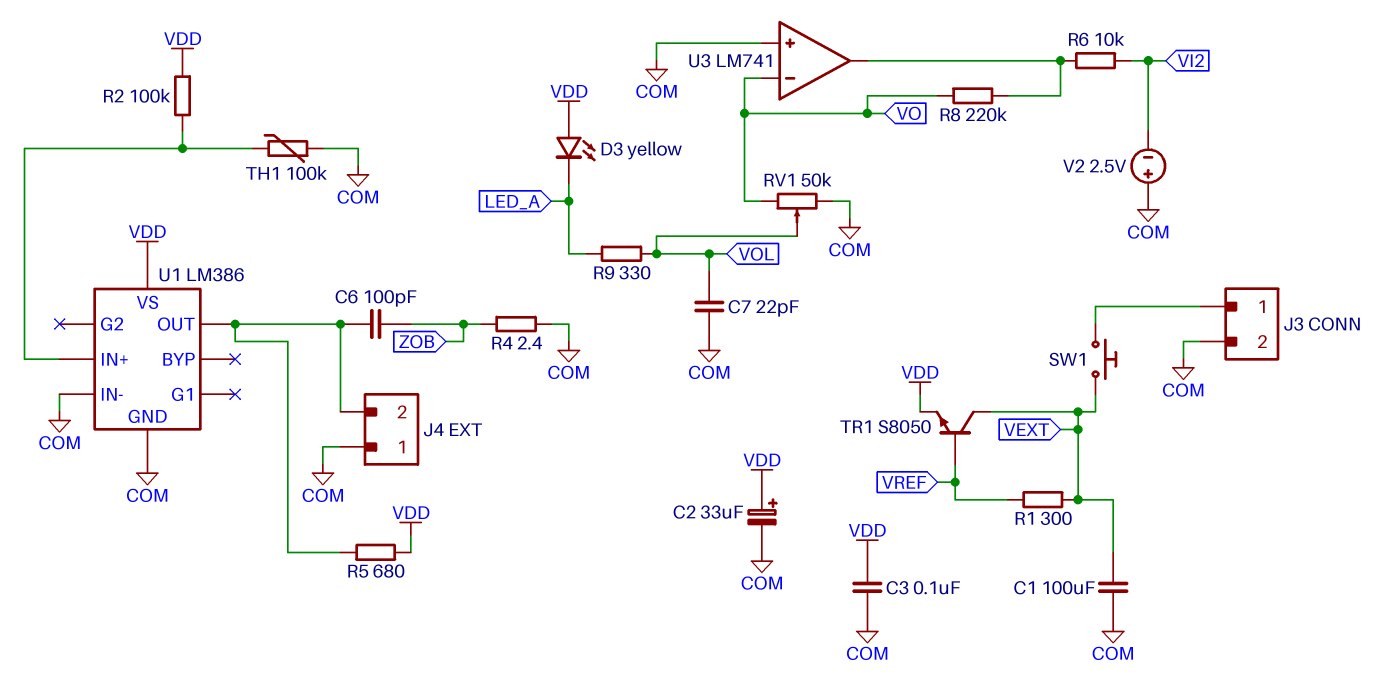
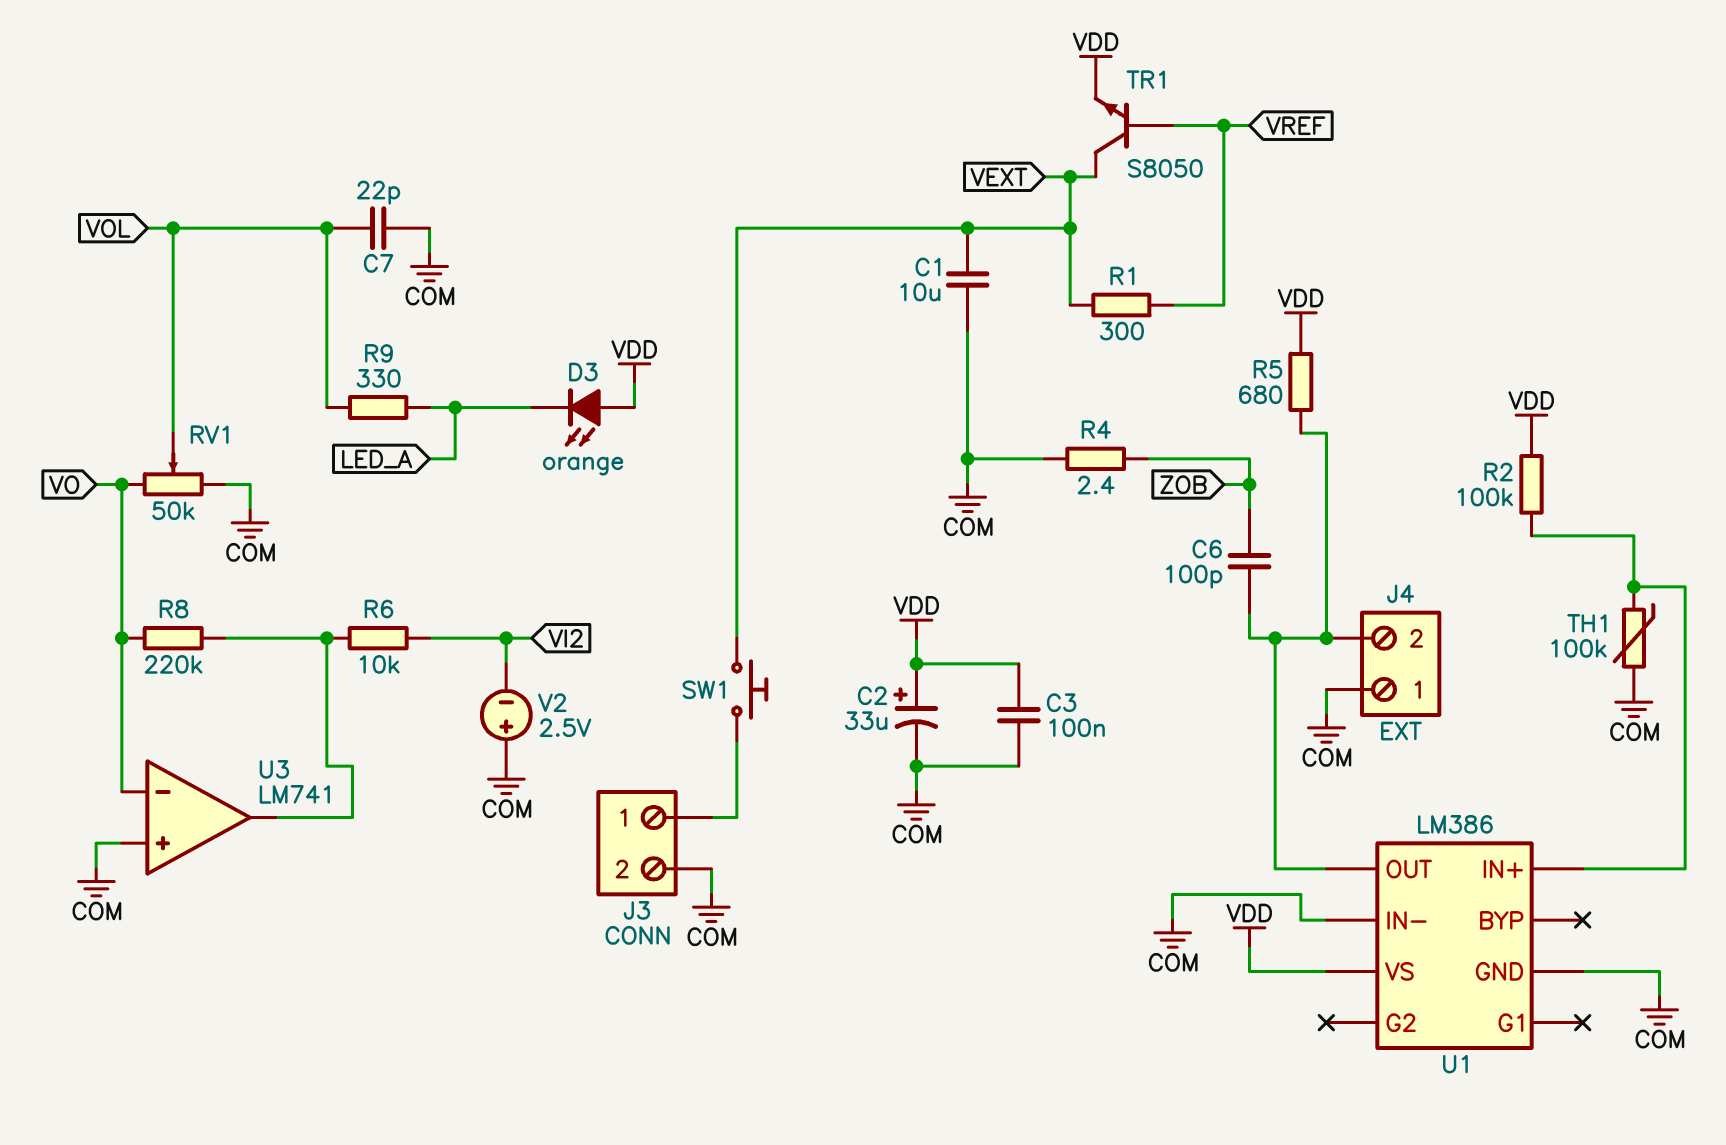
C1: 100uF (COM, VEXT) -> 10uF (COM, VEXT)
D3: LED yellow (A VDD, K LED_A) -> LED orange (A VDD, K LED_A)

